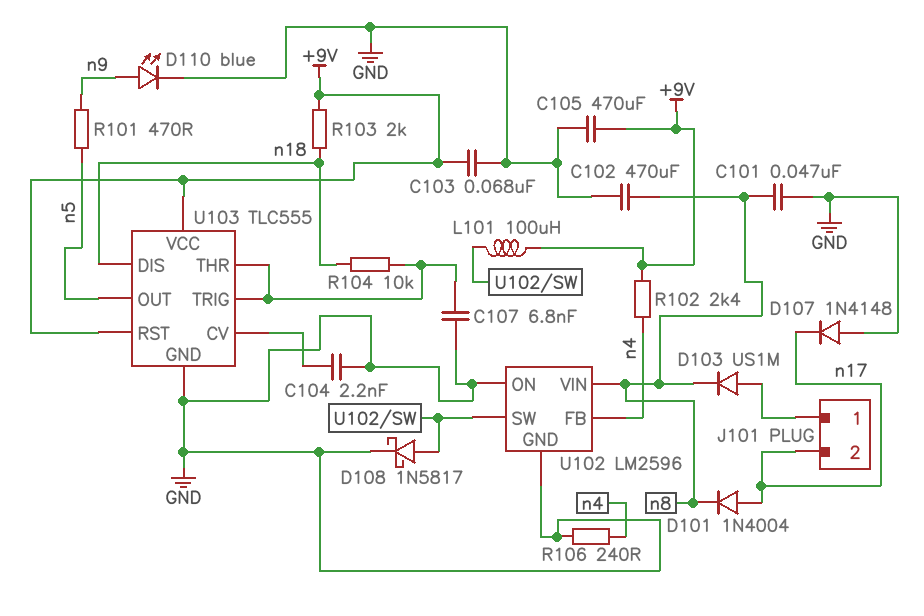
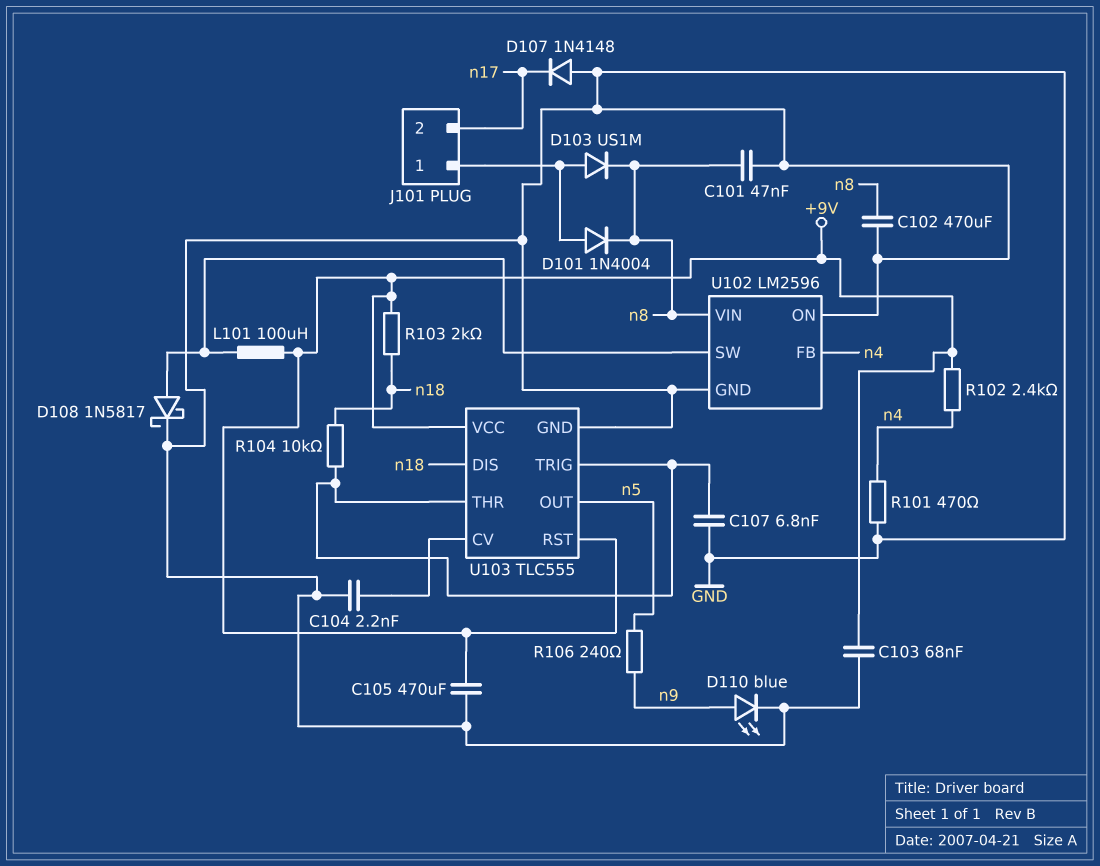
D101: diode 1N4004 (A n17, K n8) -> diode 1N4004 (A J101/1, K n8)
R101: 470 (n5, n9) -> 470 (GND, n4)
R106: 240 (GND, n4) -> 240 (n5, n9)

